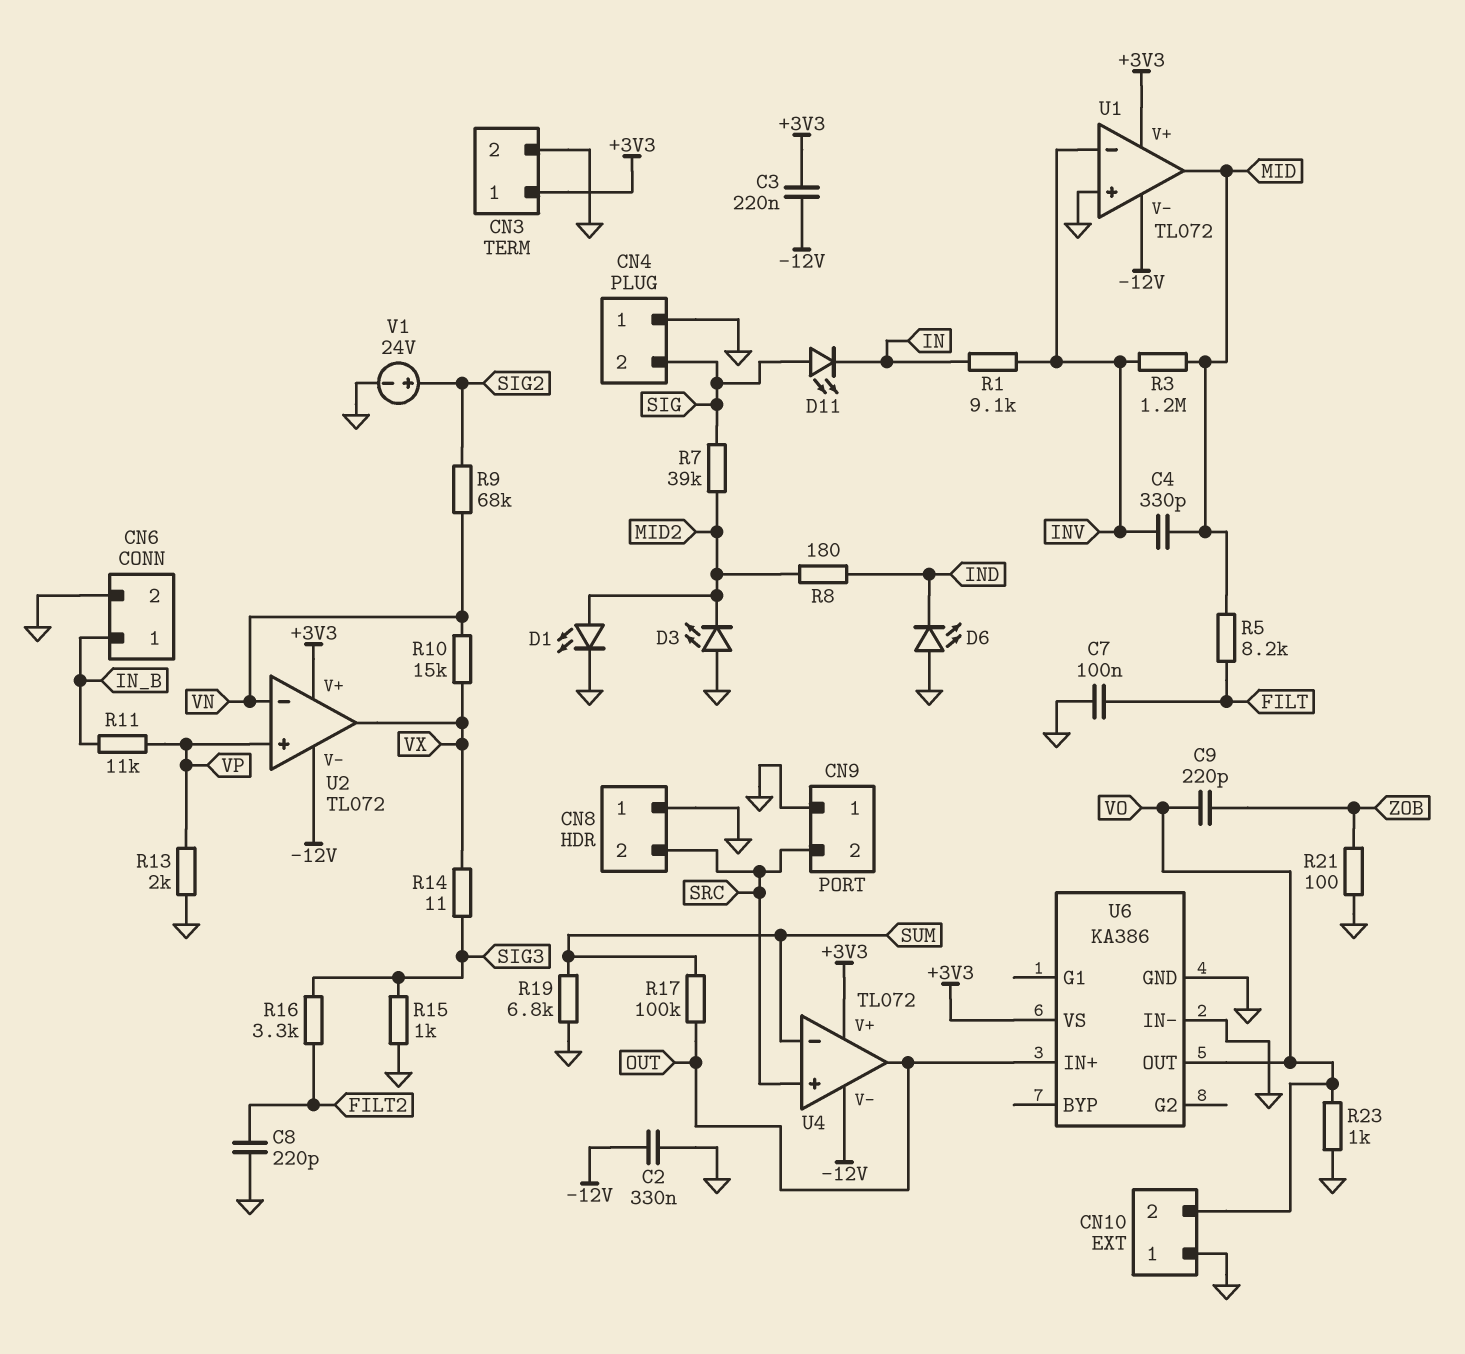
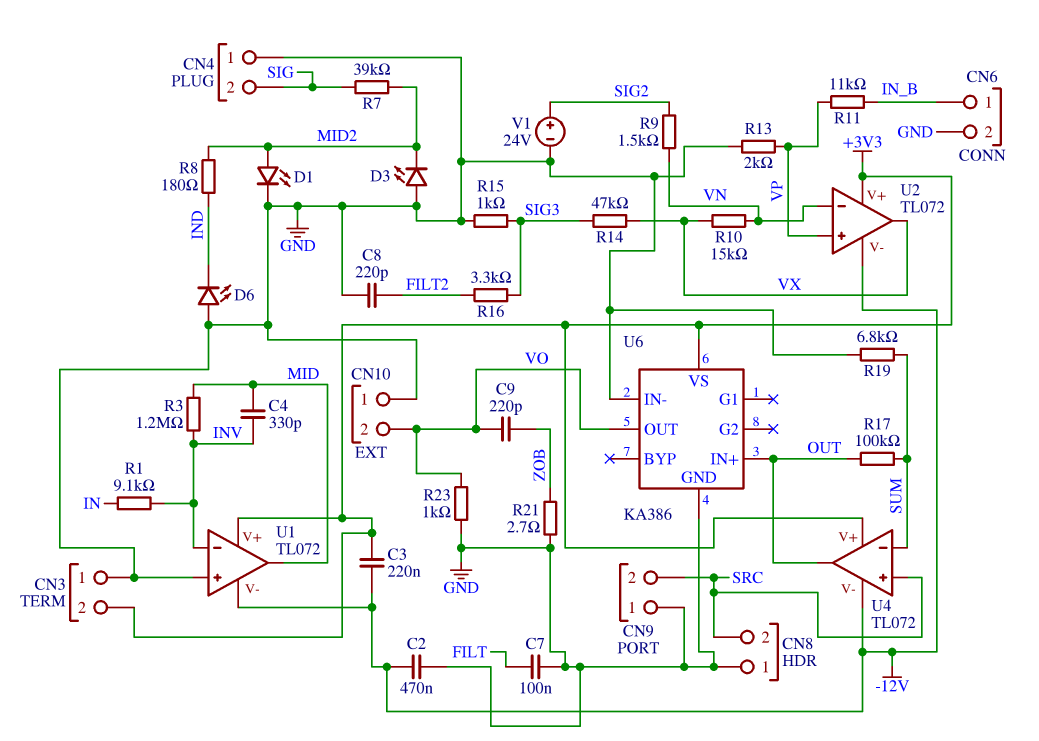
C2: 330nF (-12V, GND) -> 470nF (-12V, GND)
CN3 pin 1: +3V3 -> GND
CN3 pin 2: GND -> +3V3
D11: LED (A SIG, K IN) -> none
R5: 8.2k (FILT, MID) -> none
R9: 68k (SIG2, VN) -> 1.5k (SIG2, VN)
R14: 11 (SIG3, VX) -> 47k (SIG3, VX)
R21: 100 (GND, ZOB) -> 2.7 (GND, ZOB)

